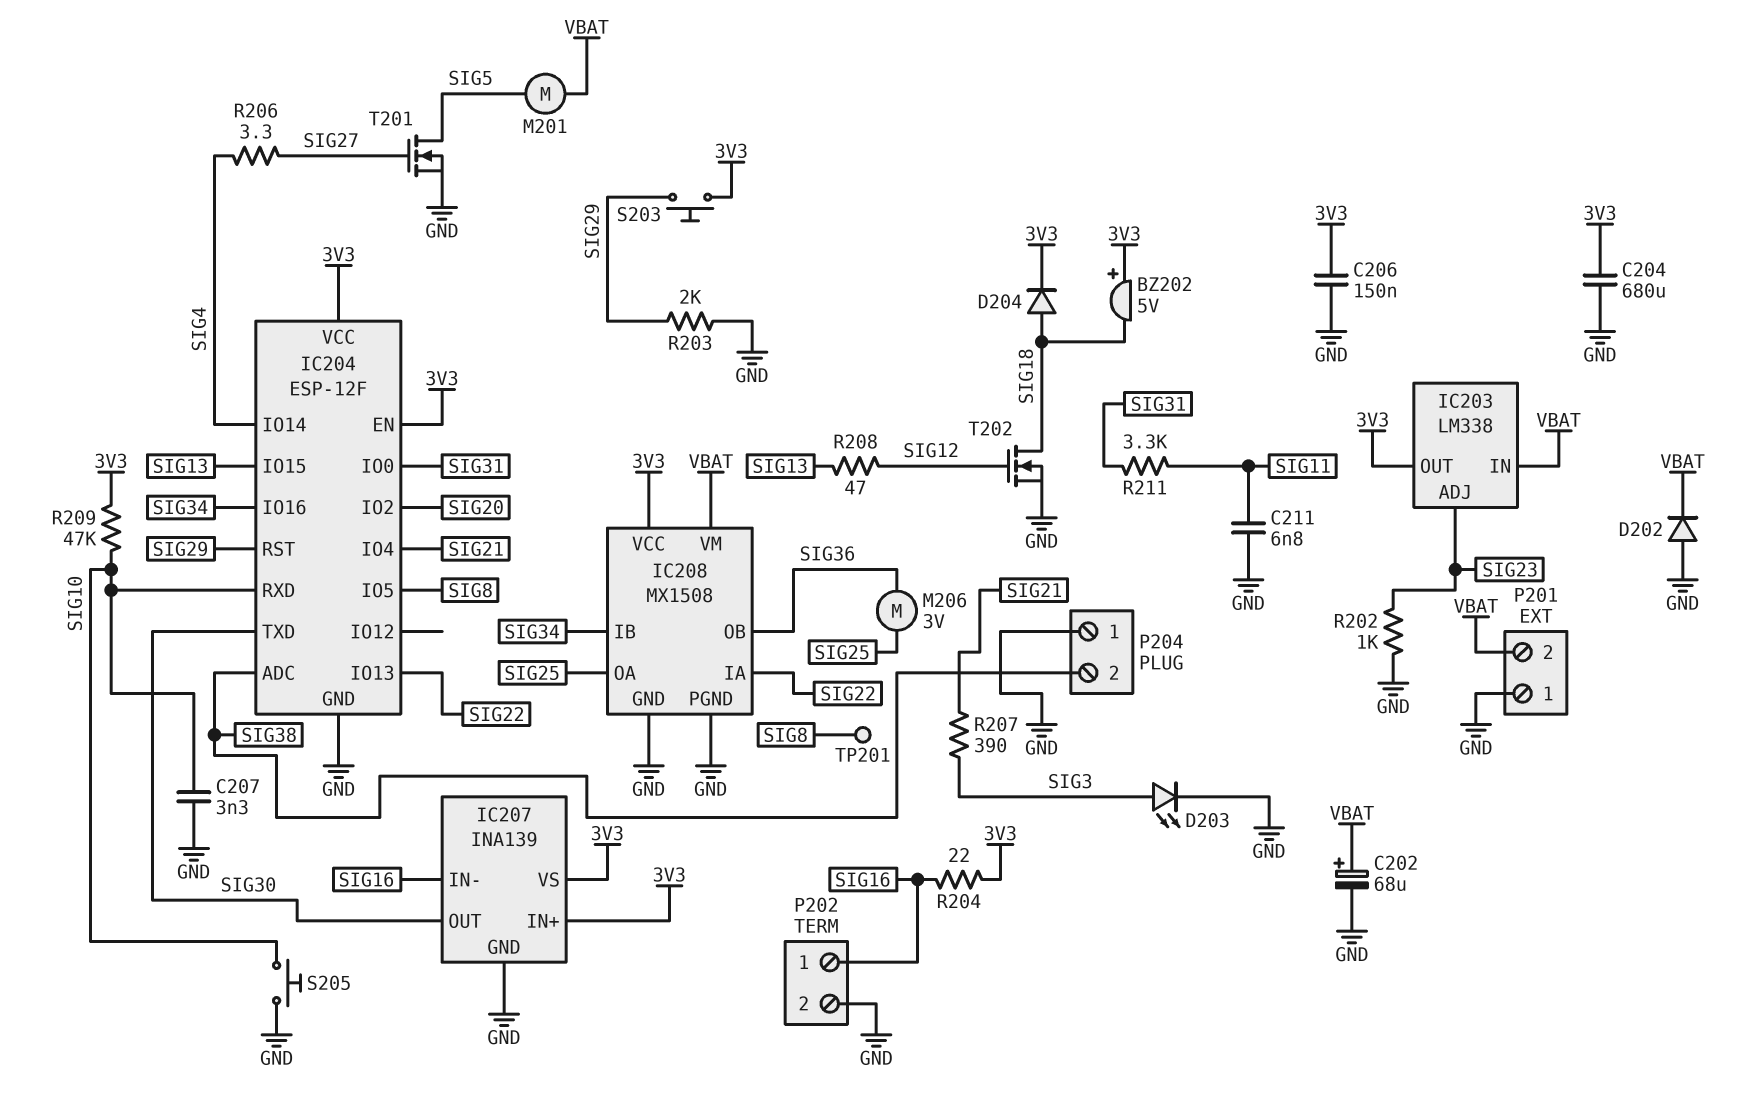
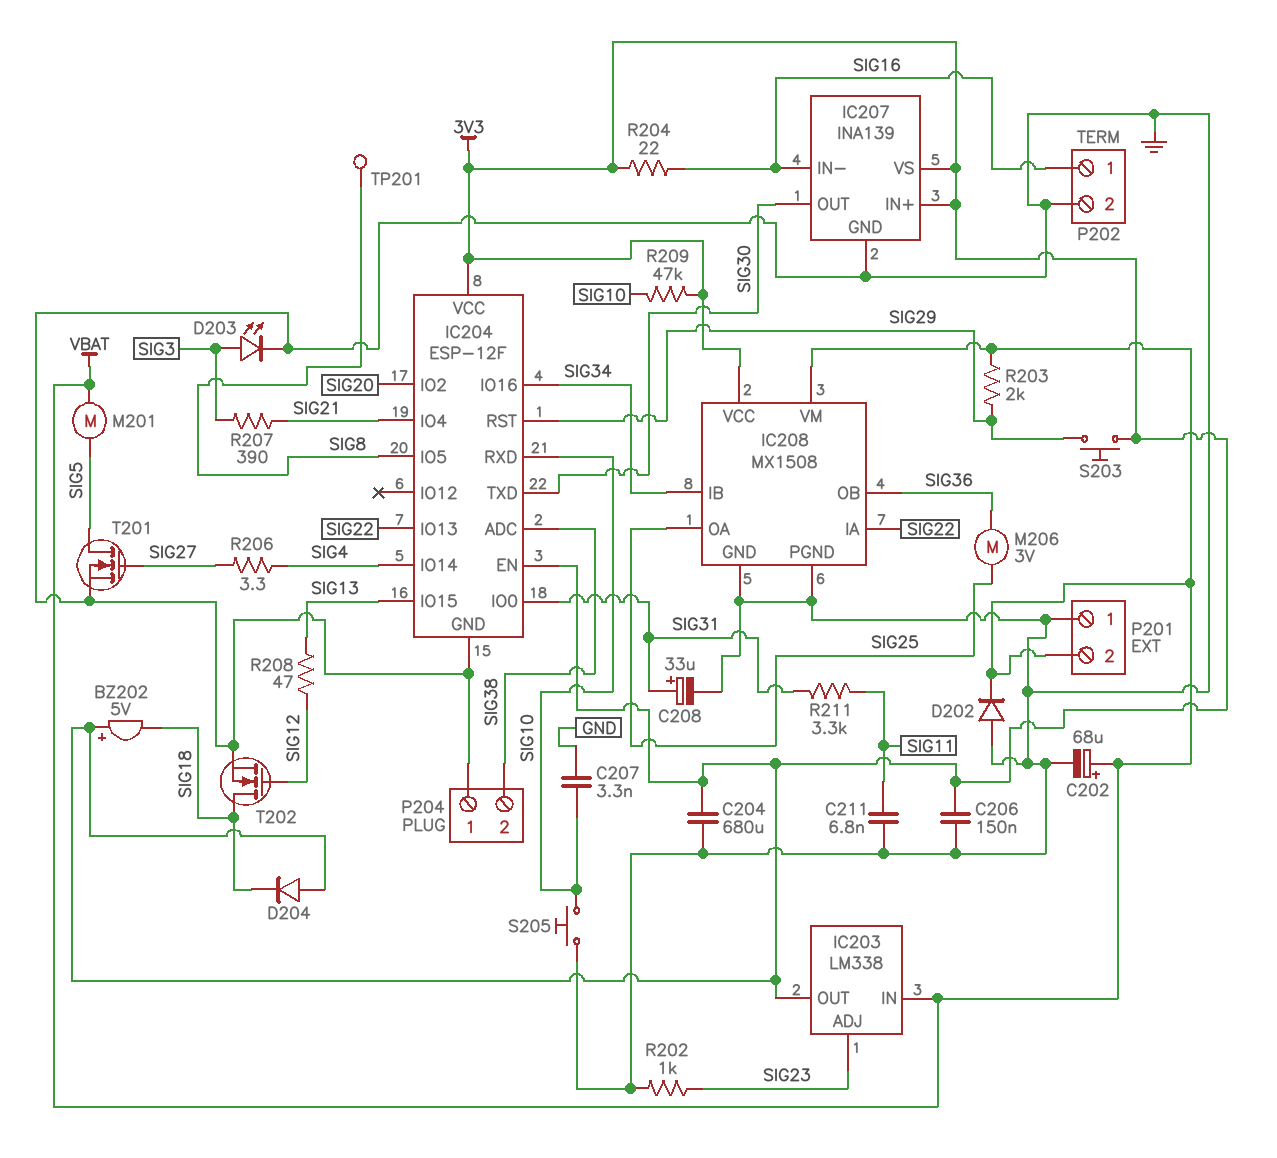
C208: none -> 33uF (plus SIG31, minus GND)
D204: diode (A SIG18, K 3V3) -> diode (A 3V3, K SIG18)
R203: 2k (GND, SIG29) -> 2k (SIG29, VBAT)

